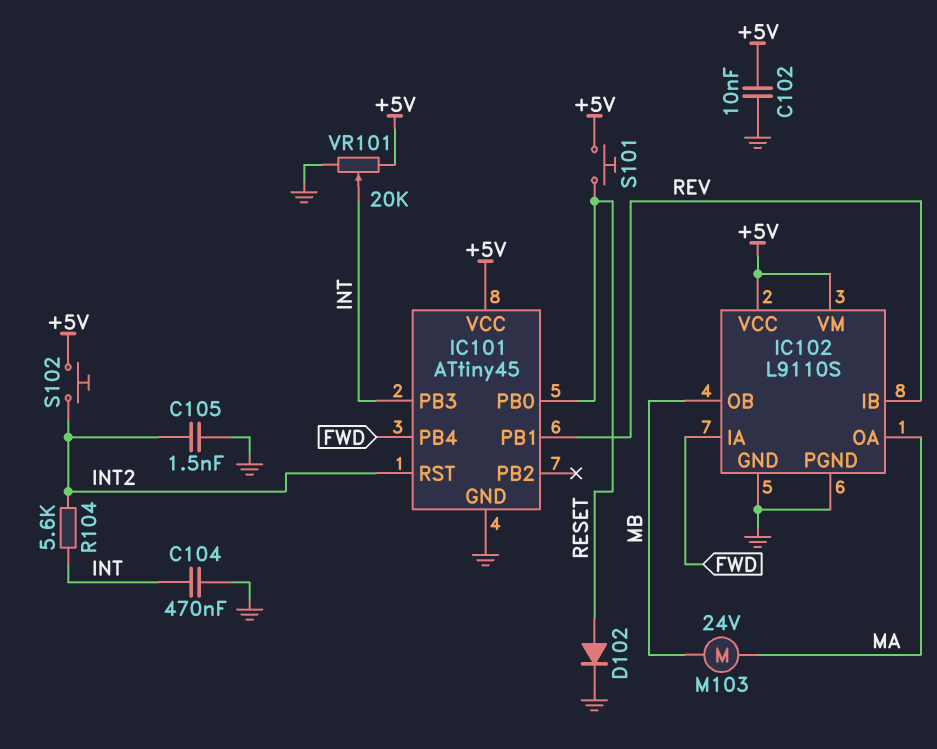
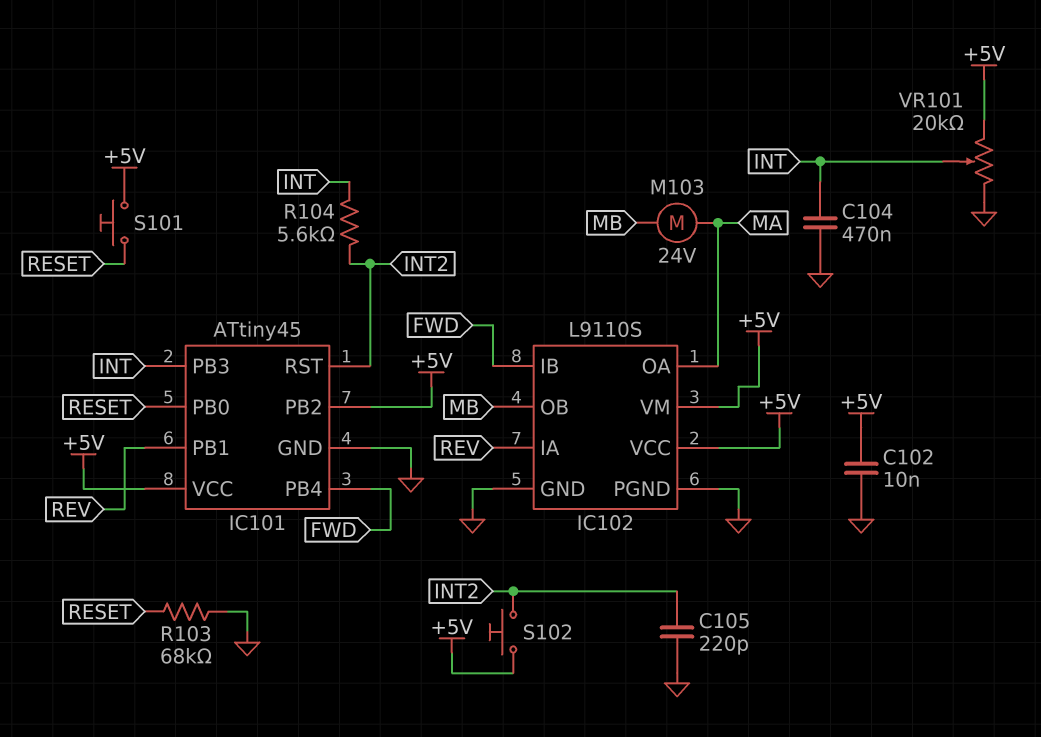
C105: 1.5nF (GND, INT2) -> 220pF (GND, INT2)
D102: diode (A RESET, K GND) -> none
IC101 pin PB2: none -> +5V
IC102 pin IA: FWD -> REV
IC102 pin IB: REV -> FWD
R103: none -> 68k (GND, RESET)

